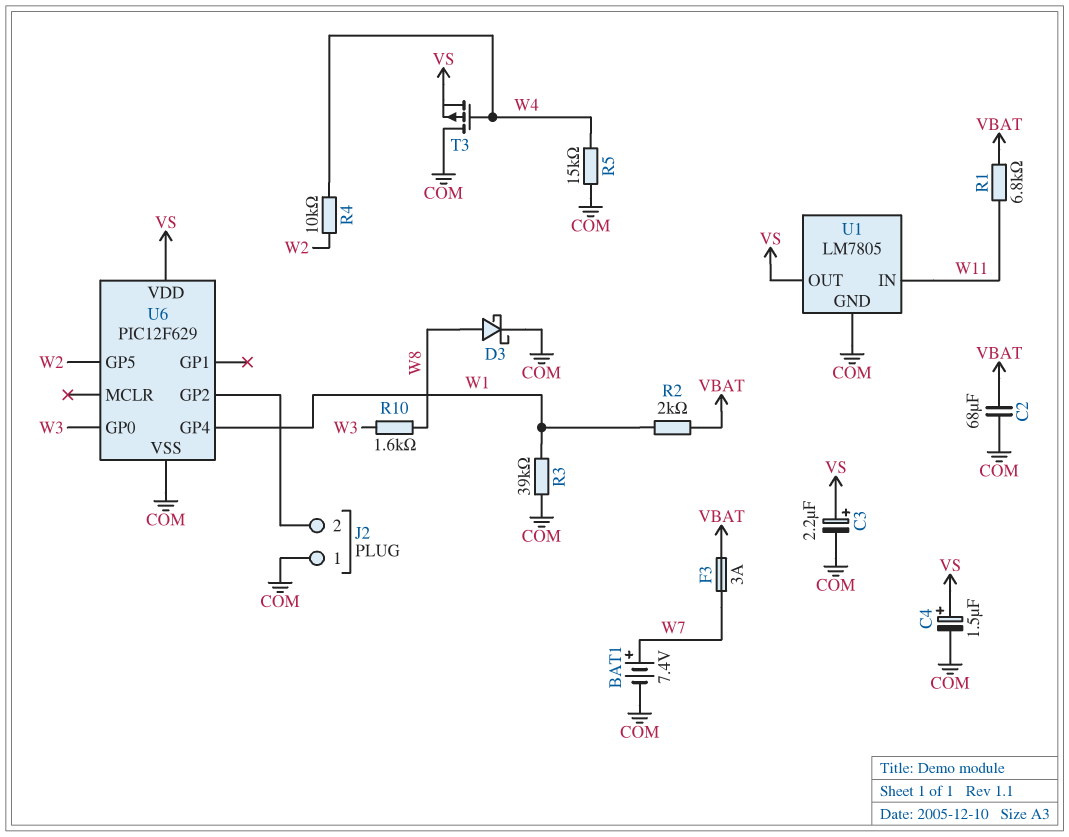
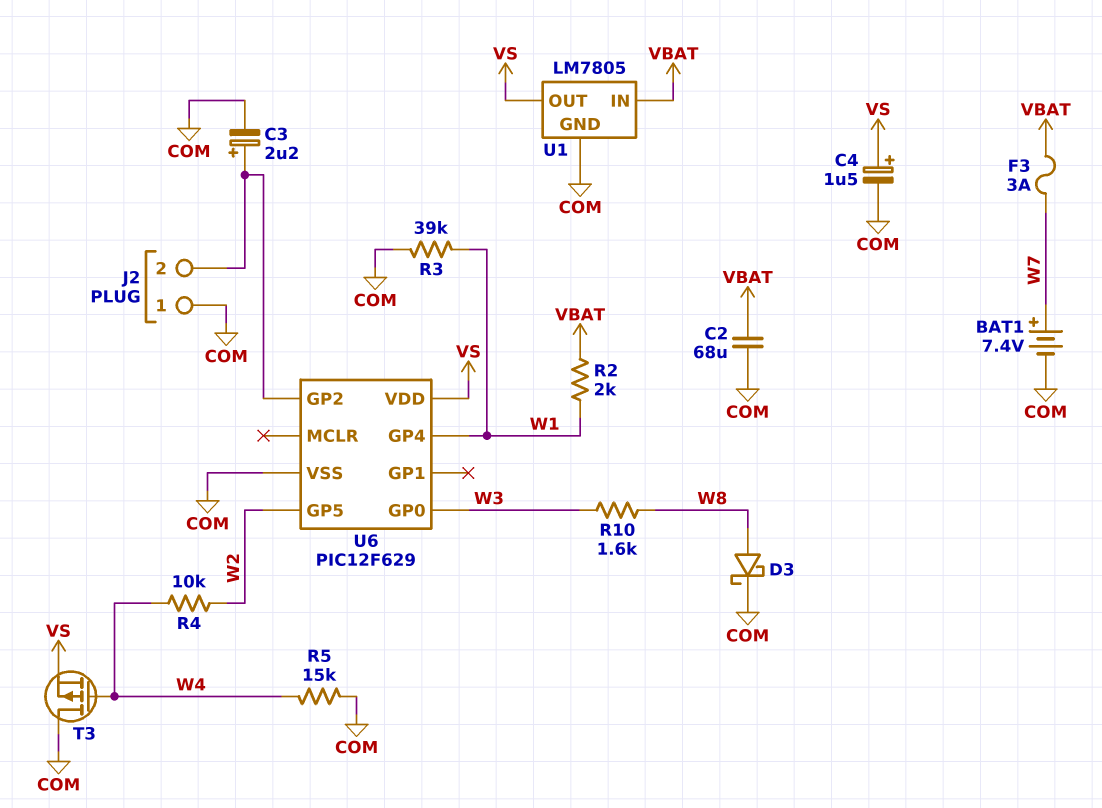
C3: 2.2uF (plus VS, minus COM) -> 2.2uF (plus J2/2, minus COM)
R1: 6.8k (VBAT, W11) -> none
U1 pin IN: W11 -> VBAT

